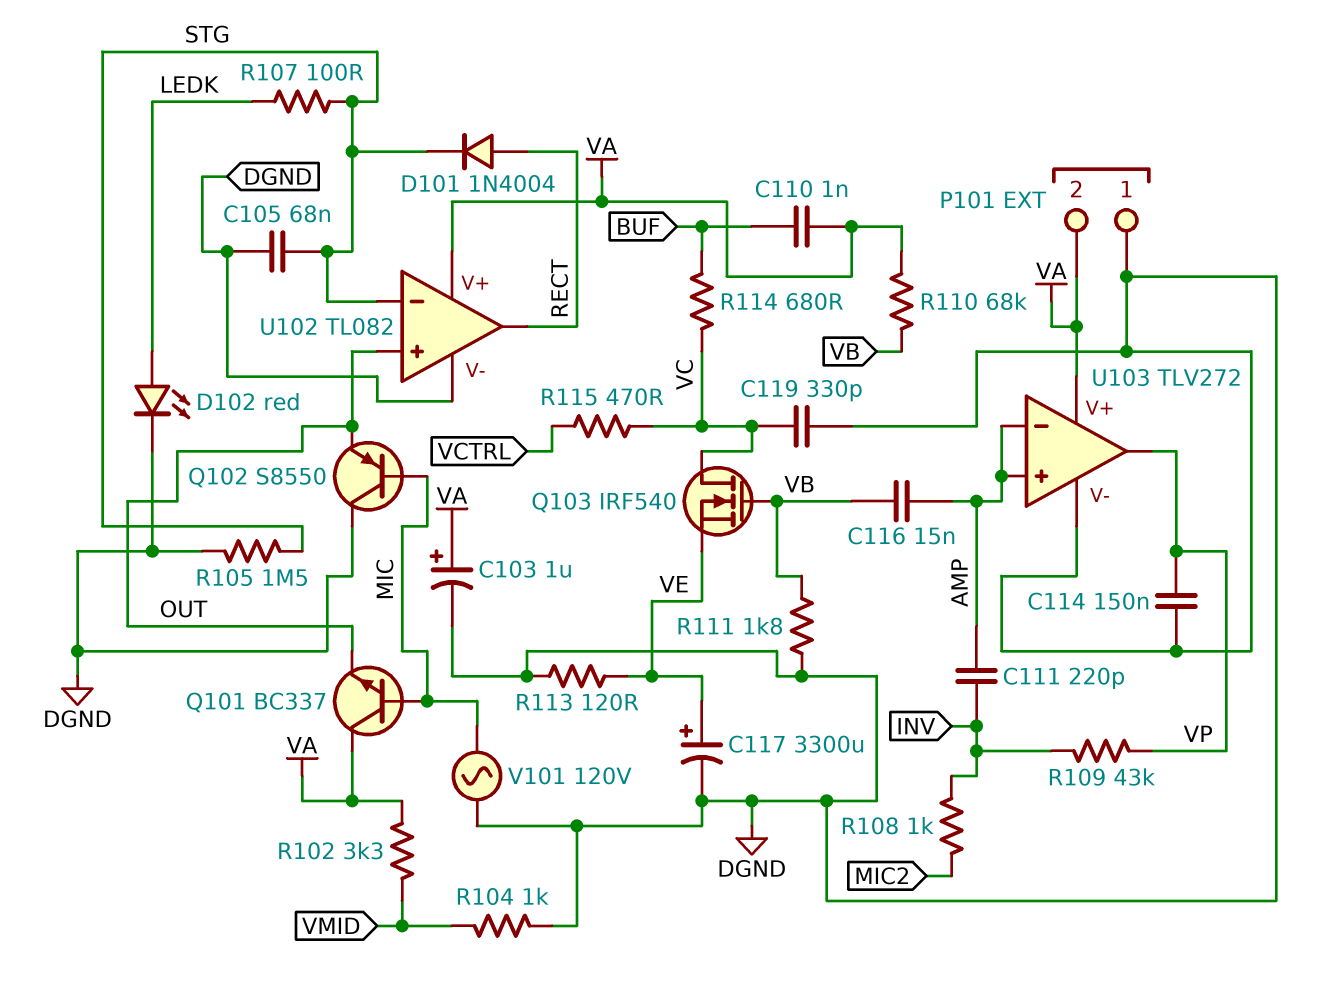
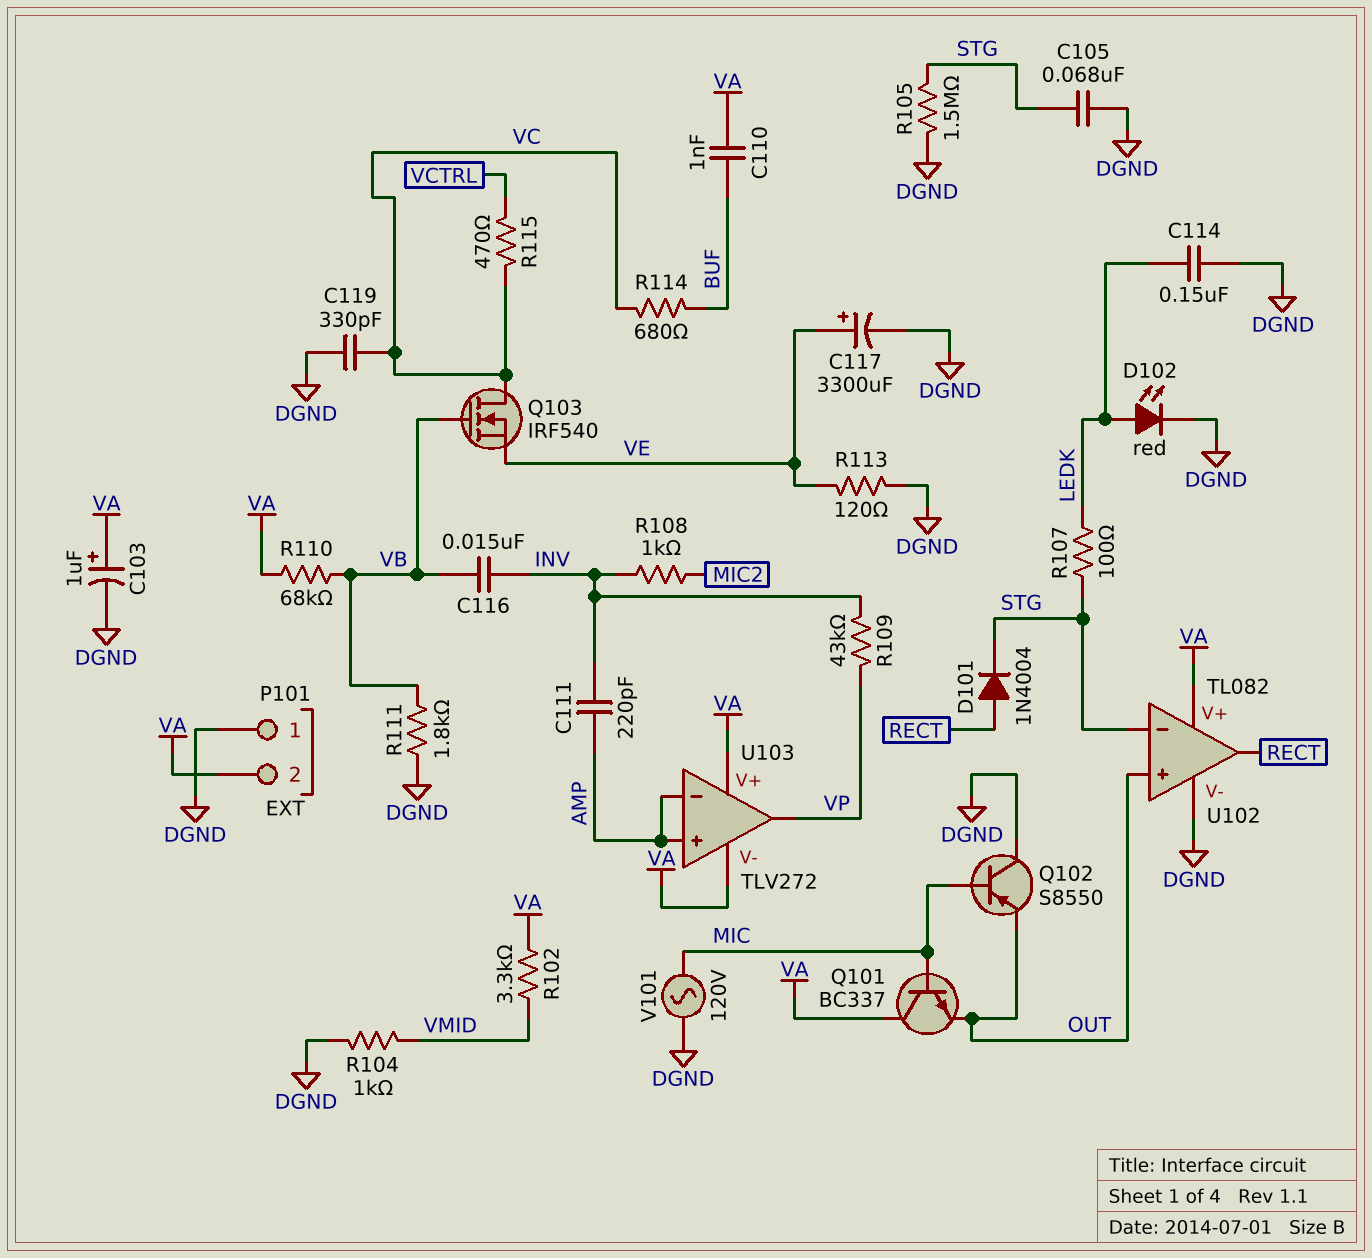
C114: 150nF (DGND, VP) -> 150nF (DGND, LEDK)
C116: 15nF (AMP, VB) -> 15nF (INV, VB)
U103 pin V-: DGND -> VA

